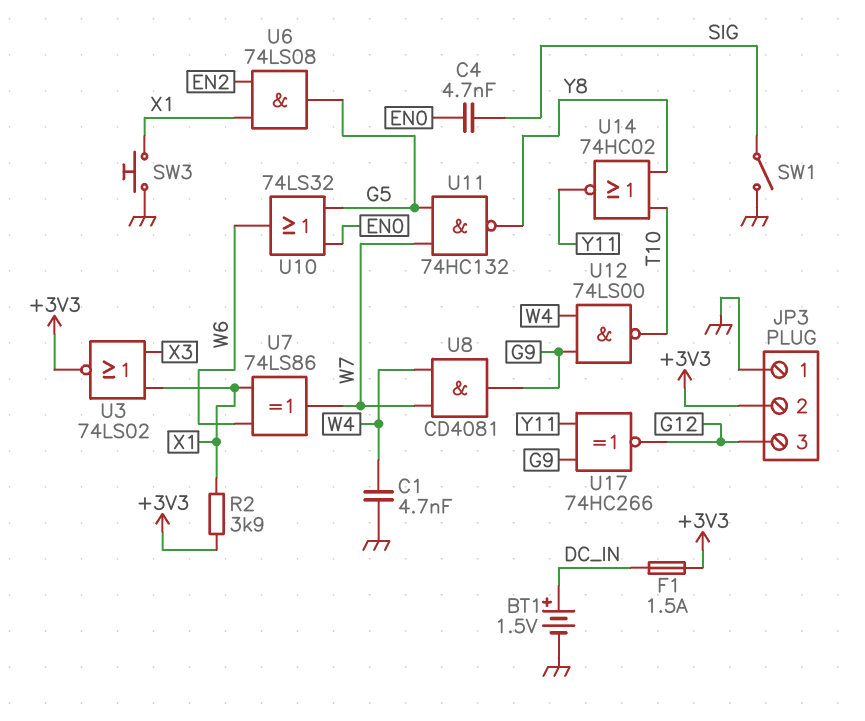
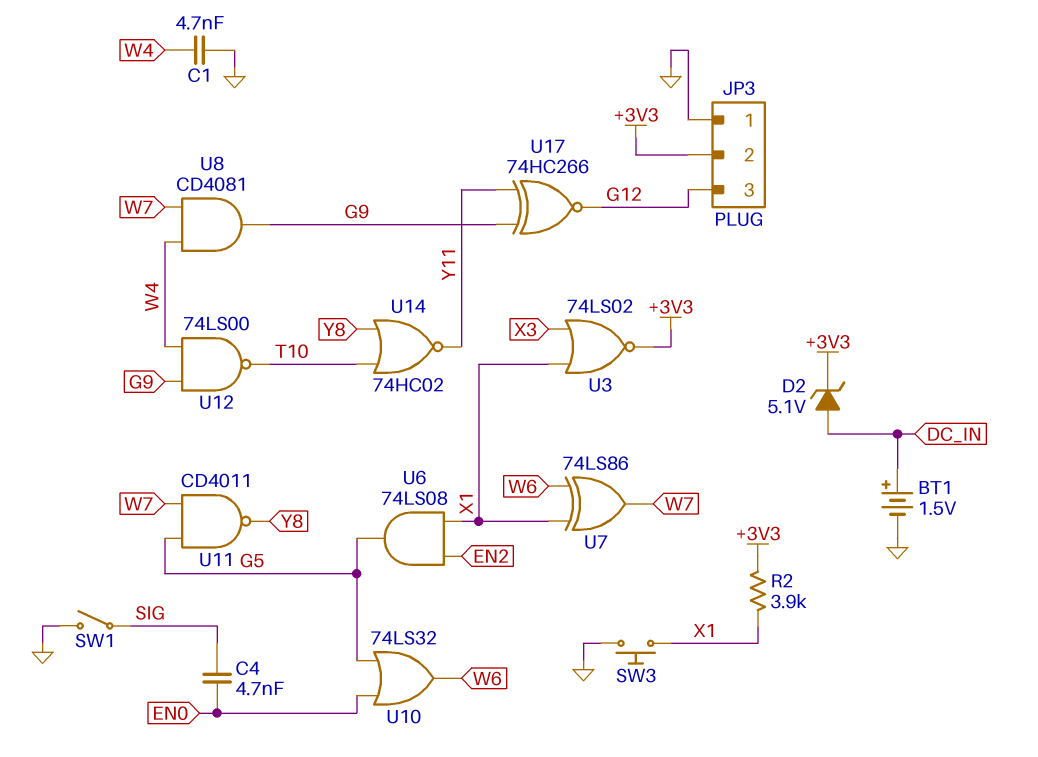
D2: none -> zener 5.1V (A DC_IN, K +3V3)
F1: 1.5A (+3V3, DC_IN) -> none
U11: NAND 74HC132 (in G5, in W7, out Y8) -> NAND CD4011 (in G5, in W7, out Y8)

